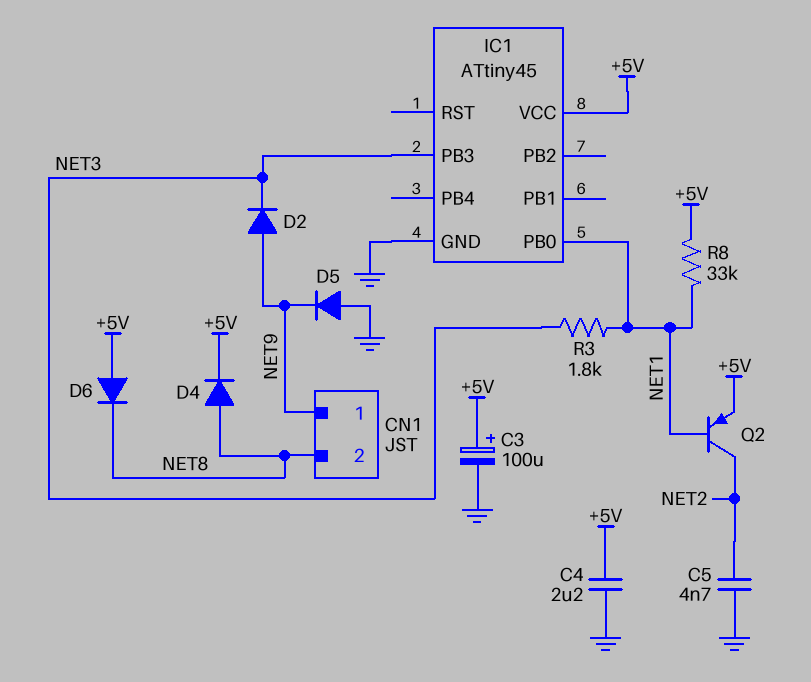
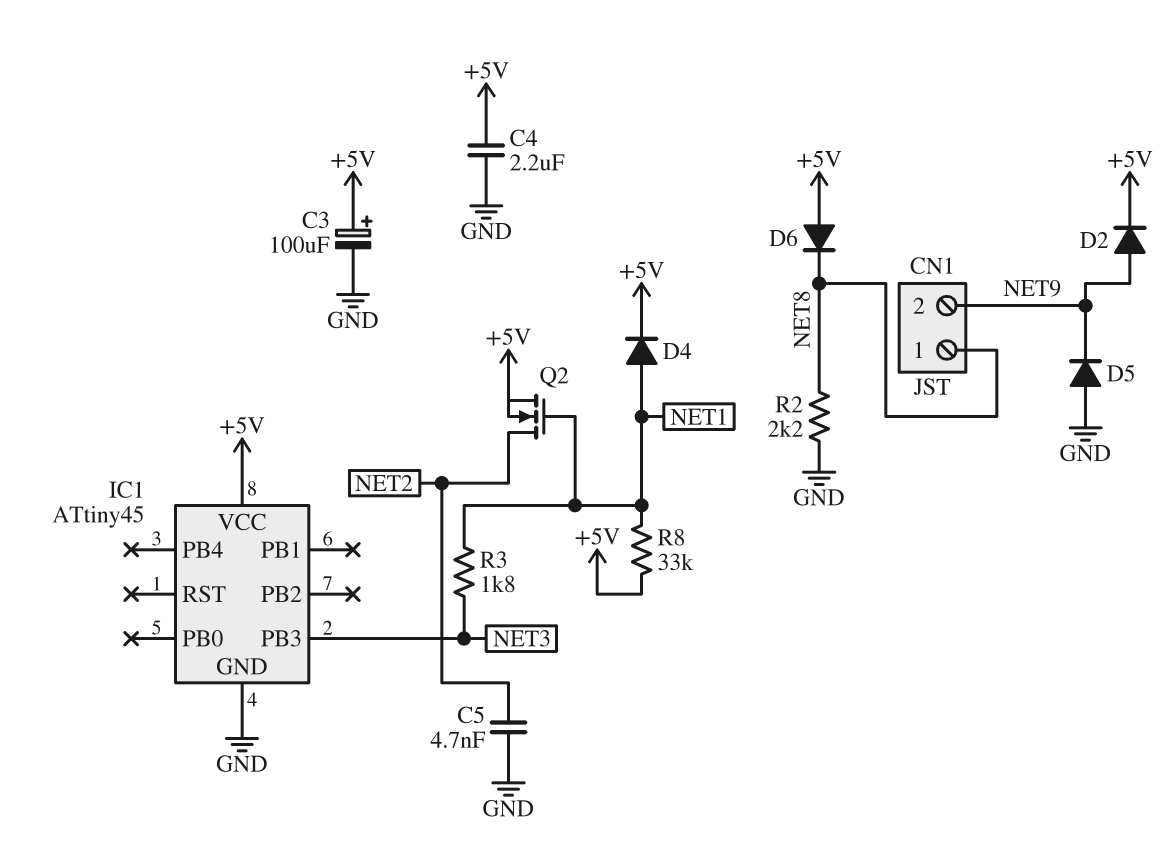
CN1 pin 1: NET9 -> NET8
CN1 pin 2: NET8 -> NET9
D2: diode (A NET9, K NET3) -> diode (A NET9, K +5V)
D4: diode (A NET8, K +5V) -> diode (A NET1, K +5V)
IC1 pin PB0: NET1 -> none
Q2: PNP (B NET1, C NET2, E +5V) -> NMOS (G NET1, D NET2, S +5V)
R2: none -> 2.2k (GND, NET8)

